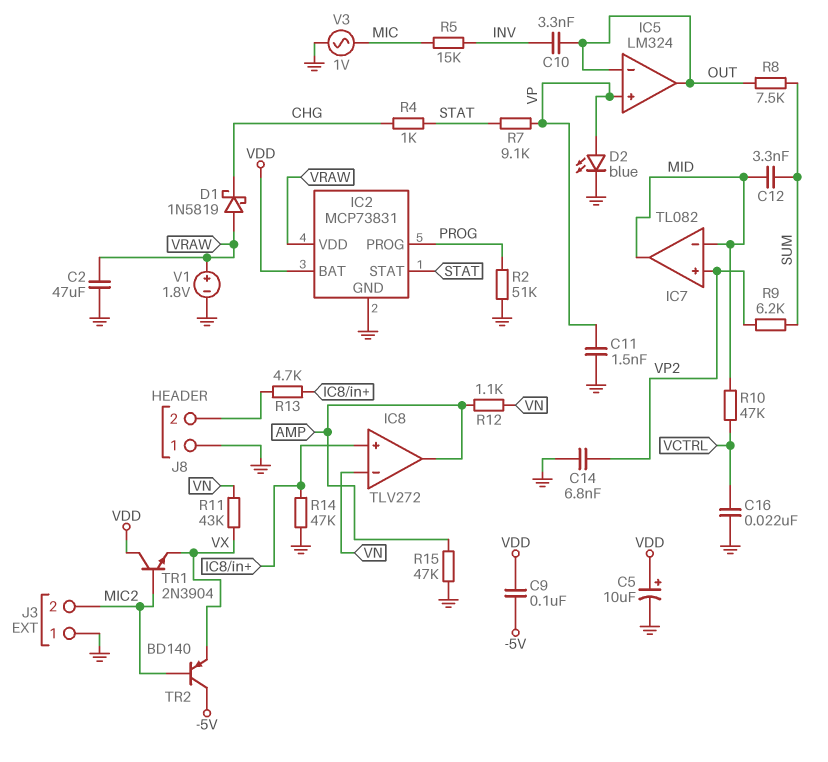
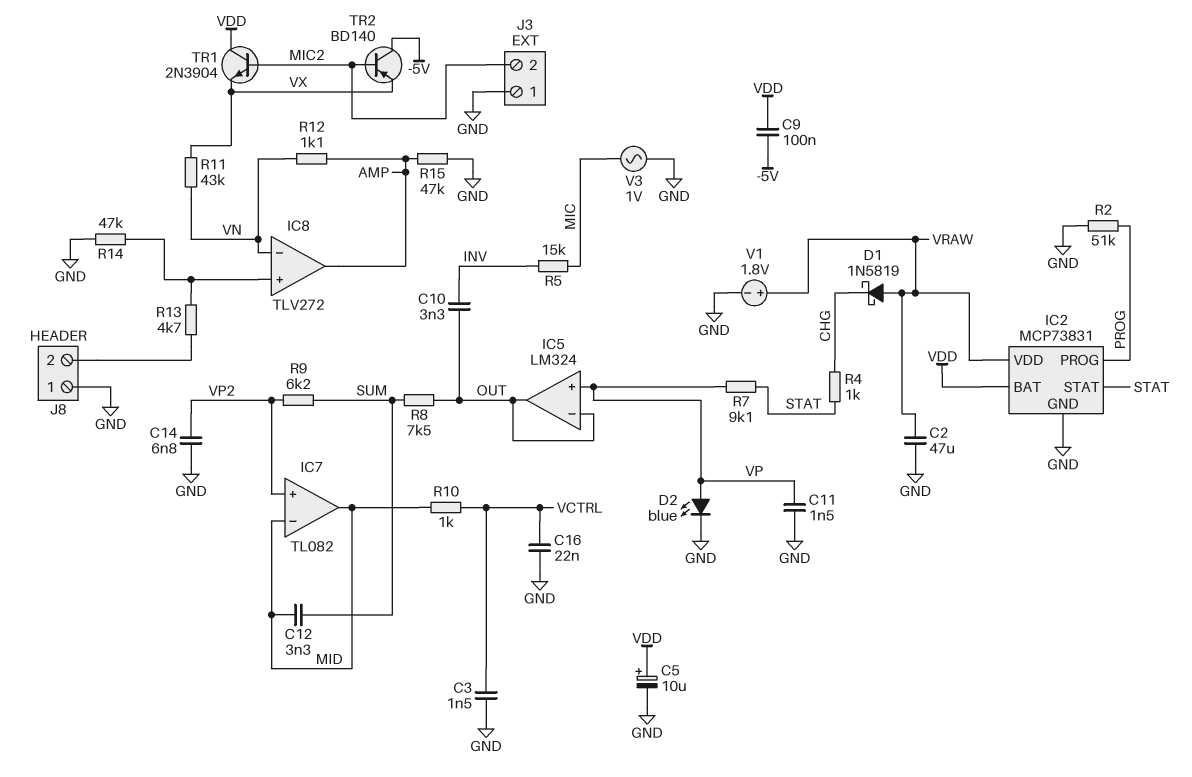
C3: none -> 1.5nF (GND, VCTRL)
R10: 47k (MID, VCTRL) -> 1k (MID, VCTRL)

